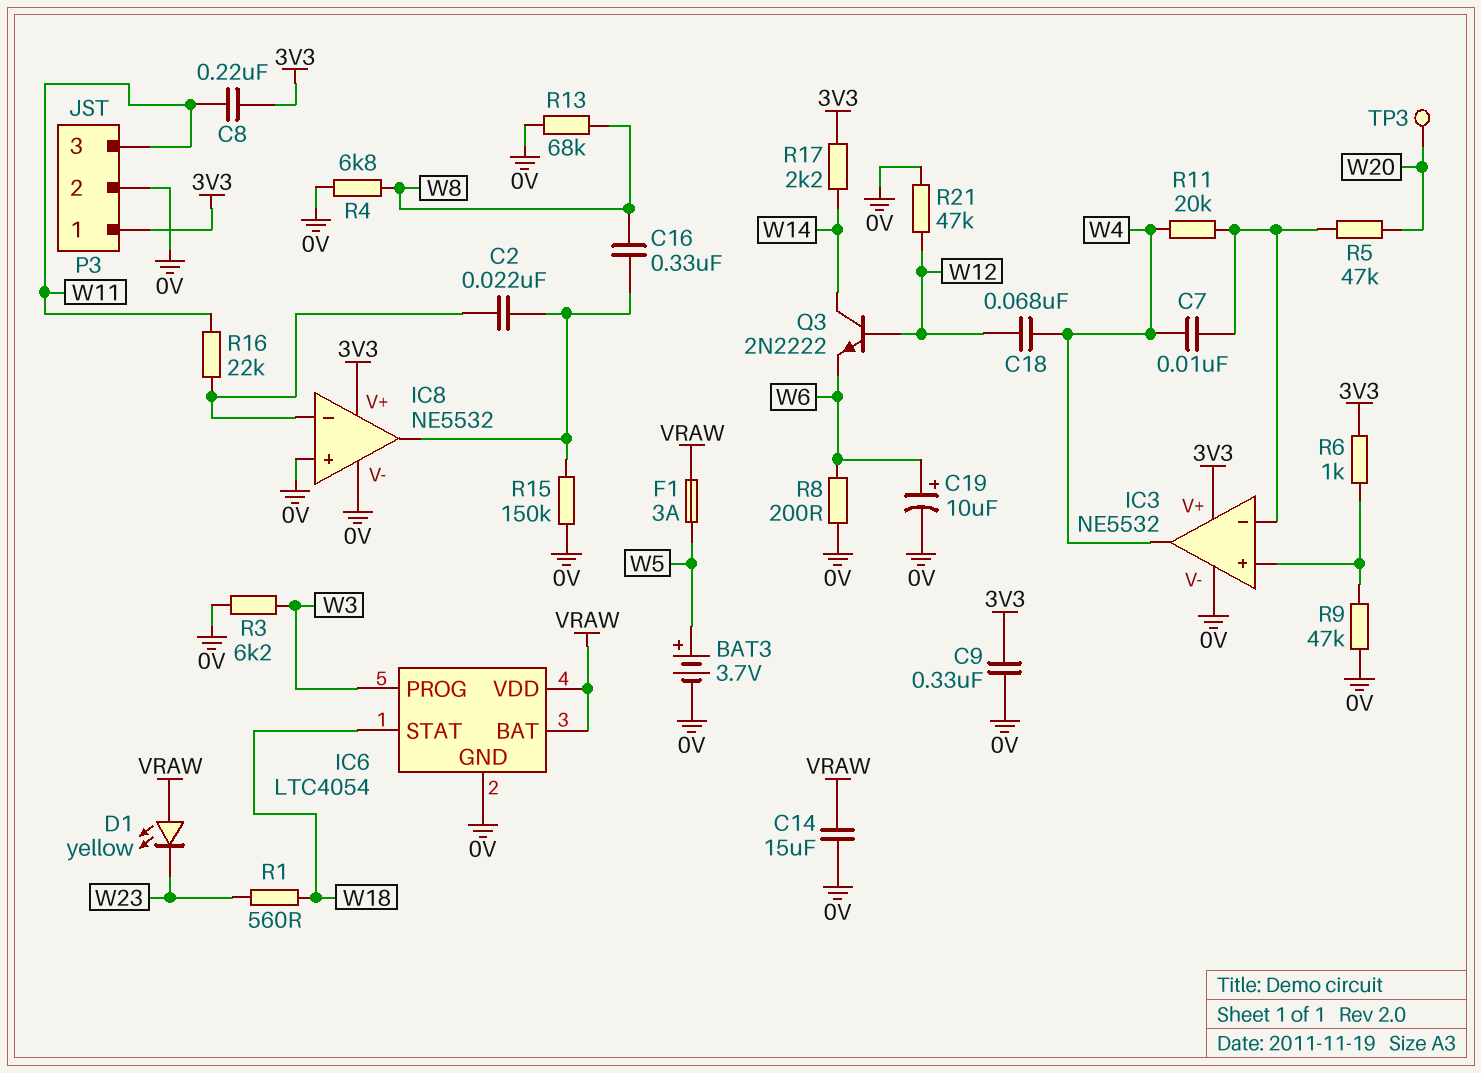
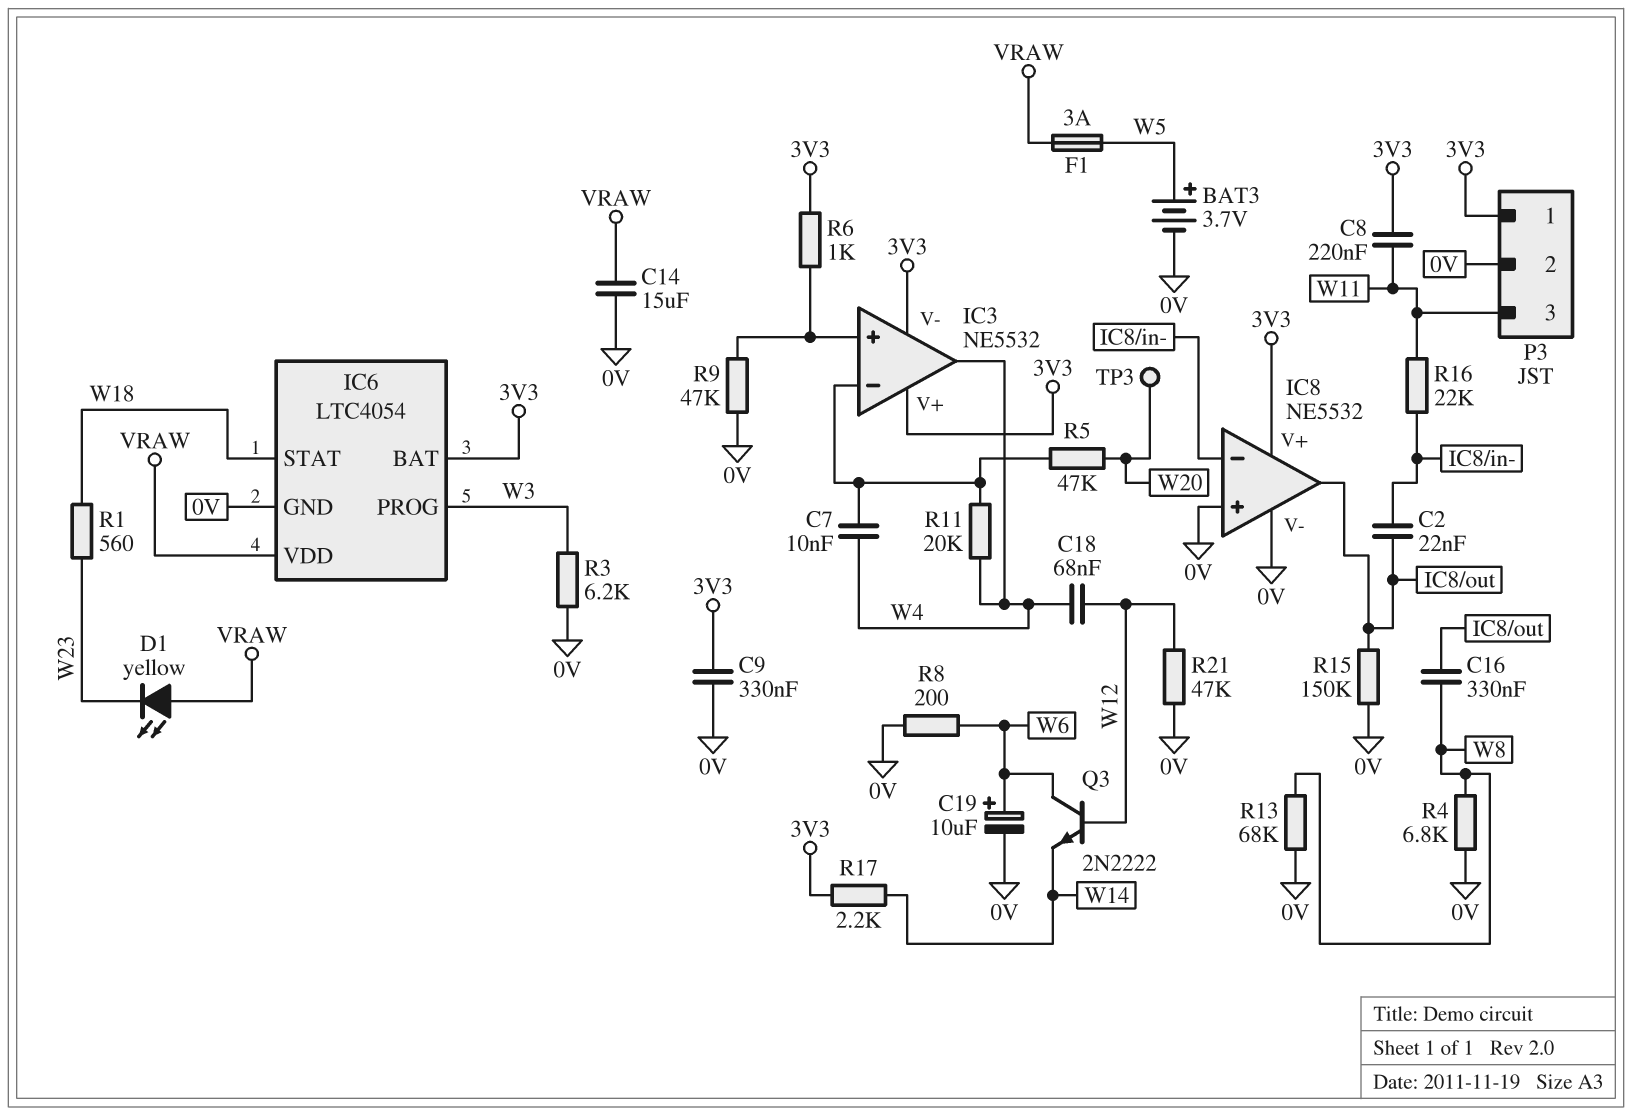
IC3 pin V-: 0V -> 3V3
IC6 pin BAT: VRAW -> 3V3
Q3: NPN 2N2222 (B W12, C W14, E W6) -> NPN 2N2222 (B W12, C W6, E W14)

